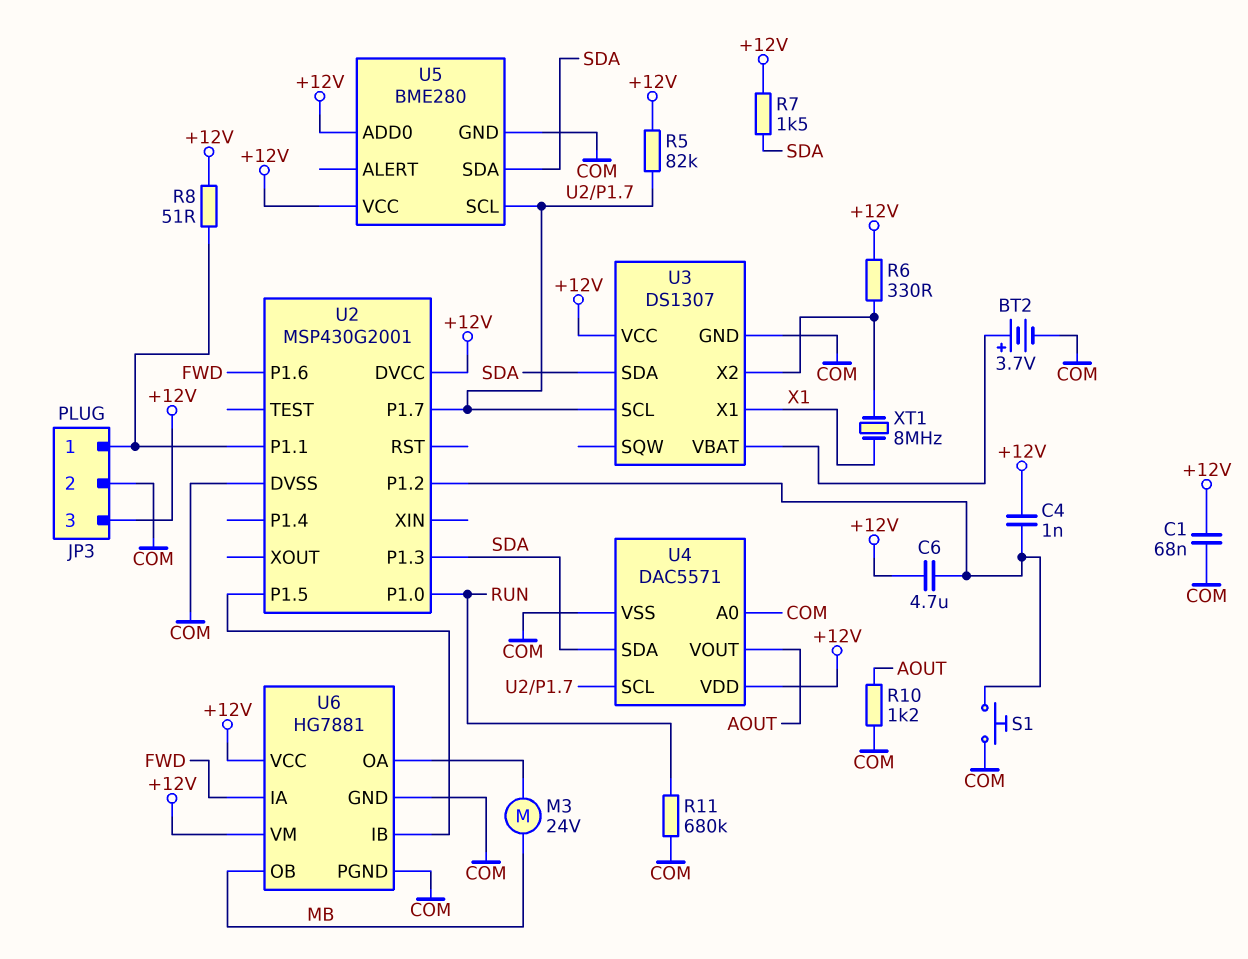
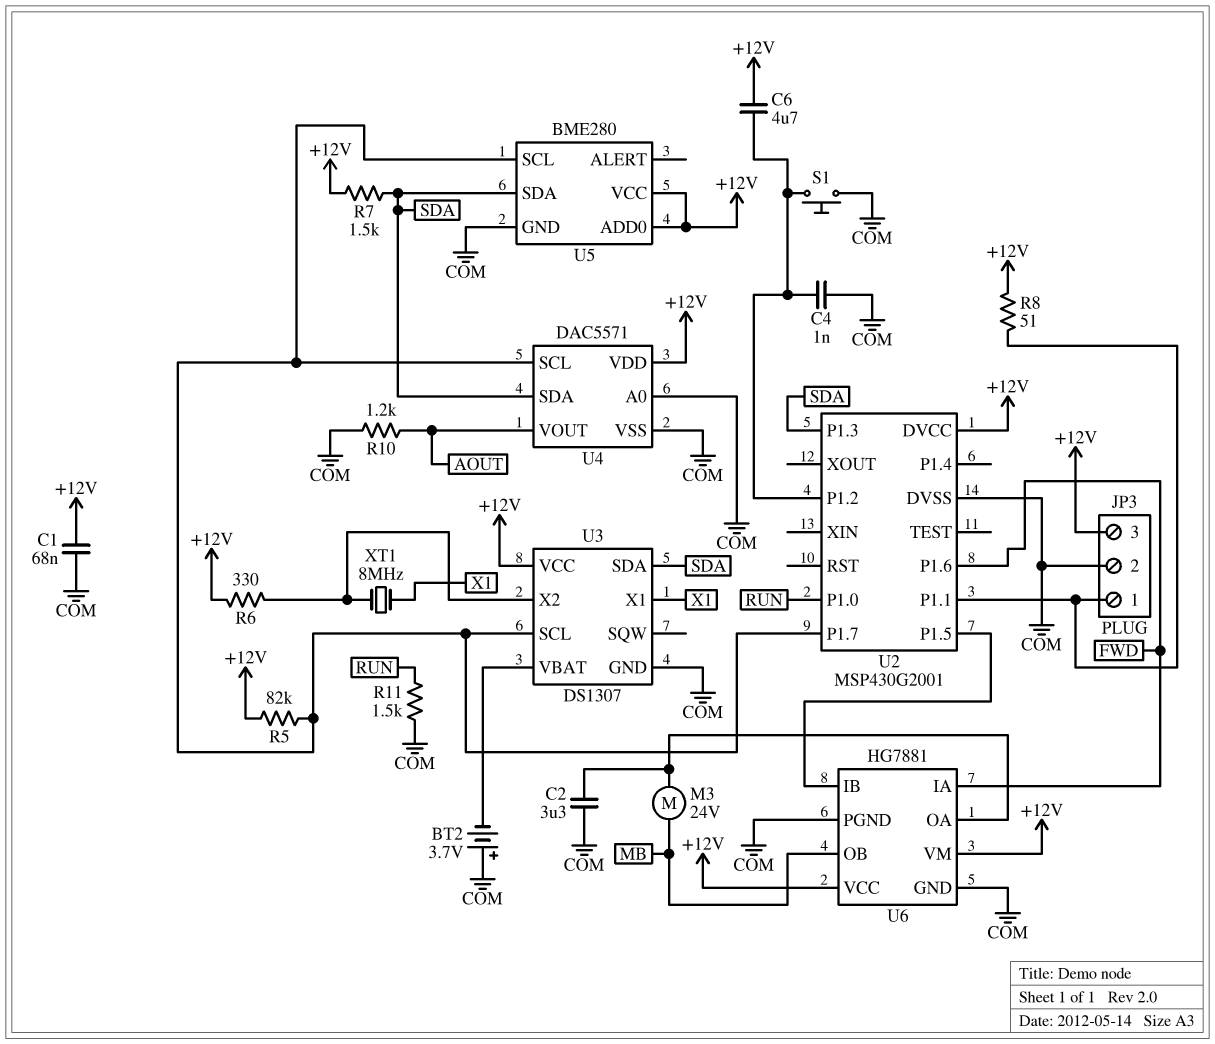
BT2: 3.7V (plus U3/VBAT, minus COM) -> 3.7V (plus COM, minus U3/VBAT)
C2: none -> 3.3uF (COM, U6/OA)
C4: 1nF (+12V, U2/P1.2) -> 1nF (COM, U2/P1.2)
R11: 680k (COM, RUN) -> 1.5k (COM, RUN)

